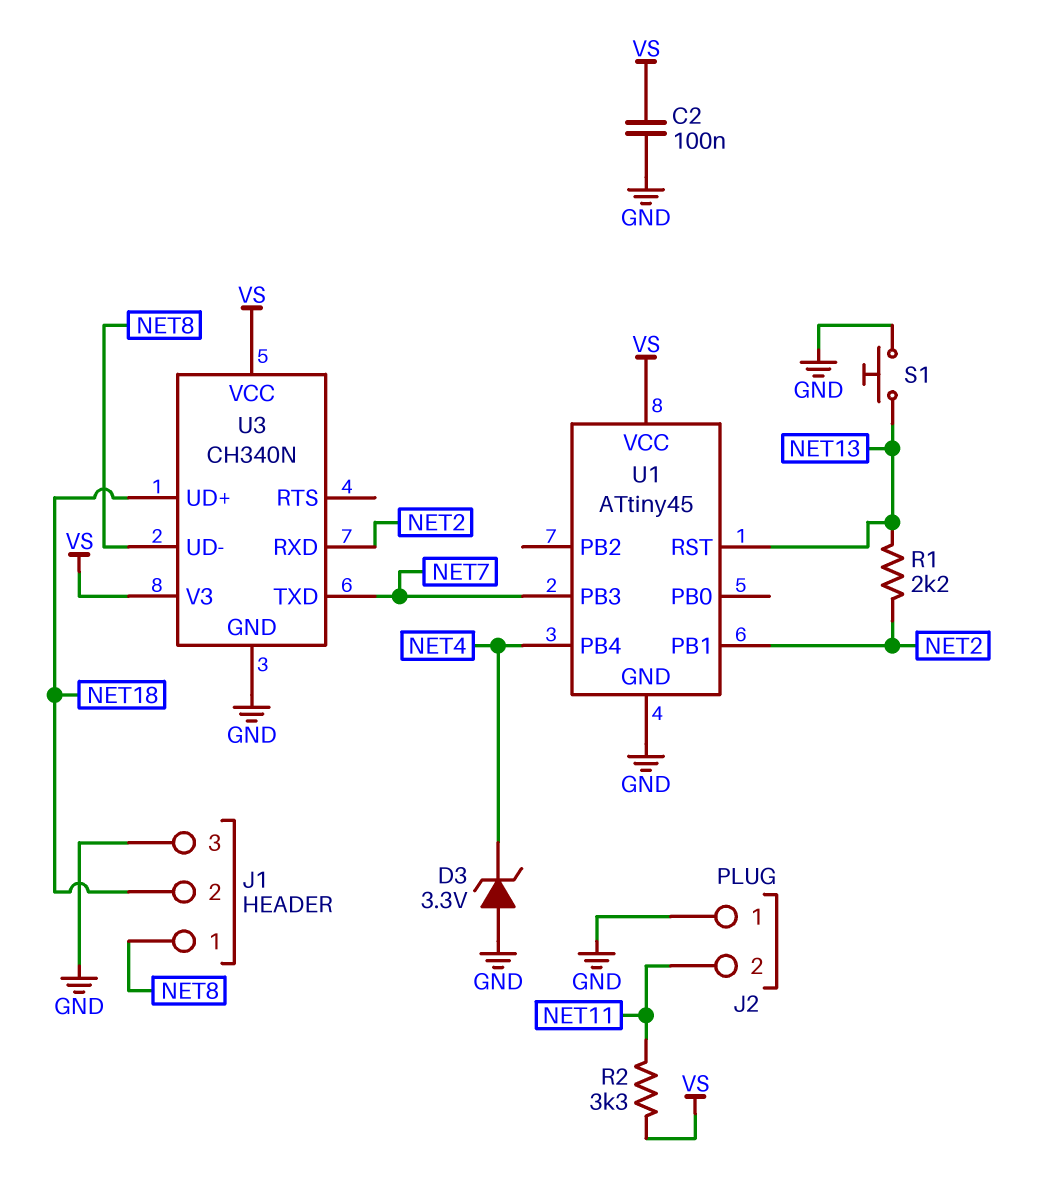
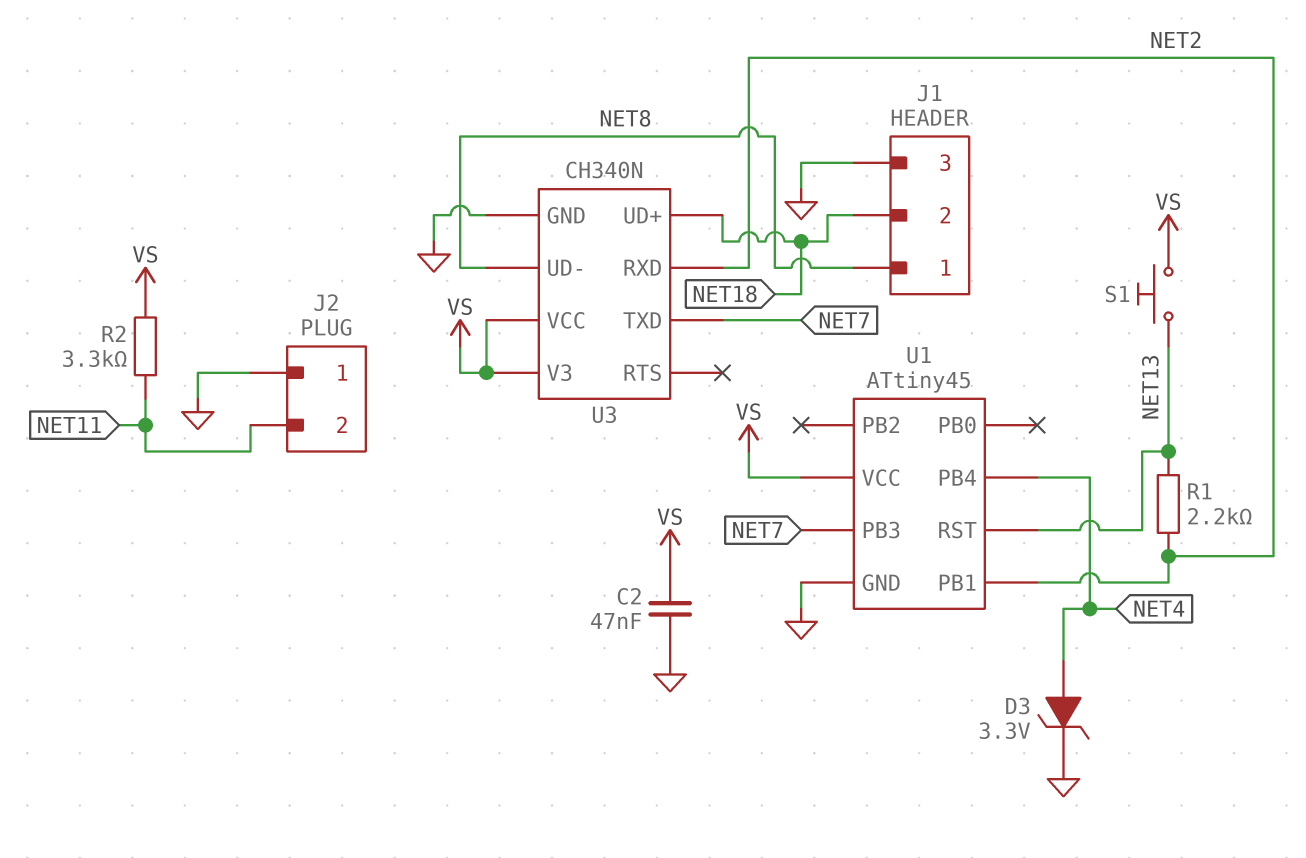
C2: 100nF (GND, VS) -> 47nF (GND, VS)
D3: zener 3.3V (A GND, K NET4) -> zener 3.3V (A NET4, K GND)
S1: button (GND, NET13) -> button (NET13, VS)

